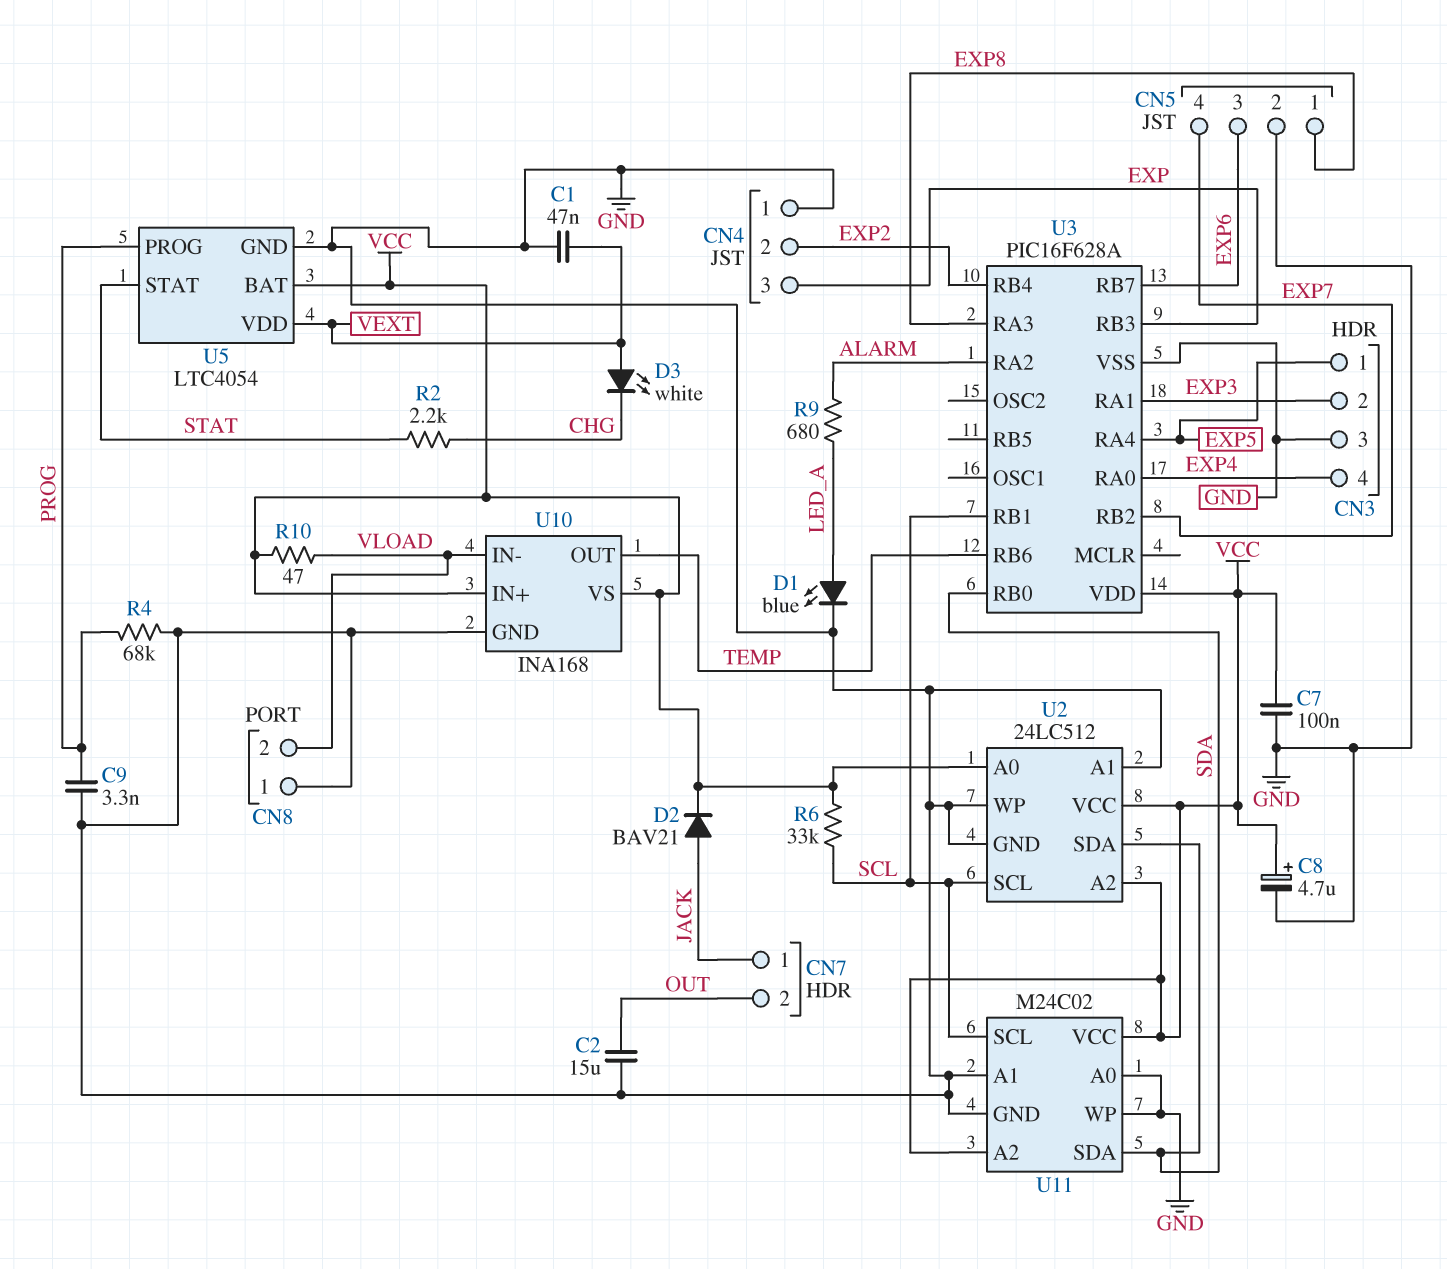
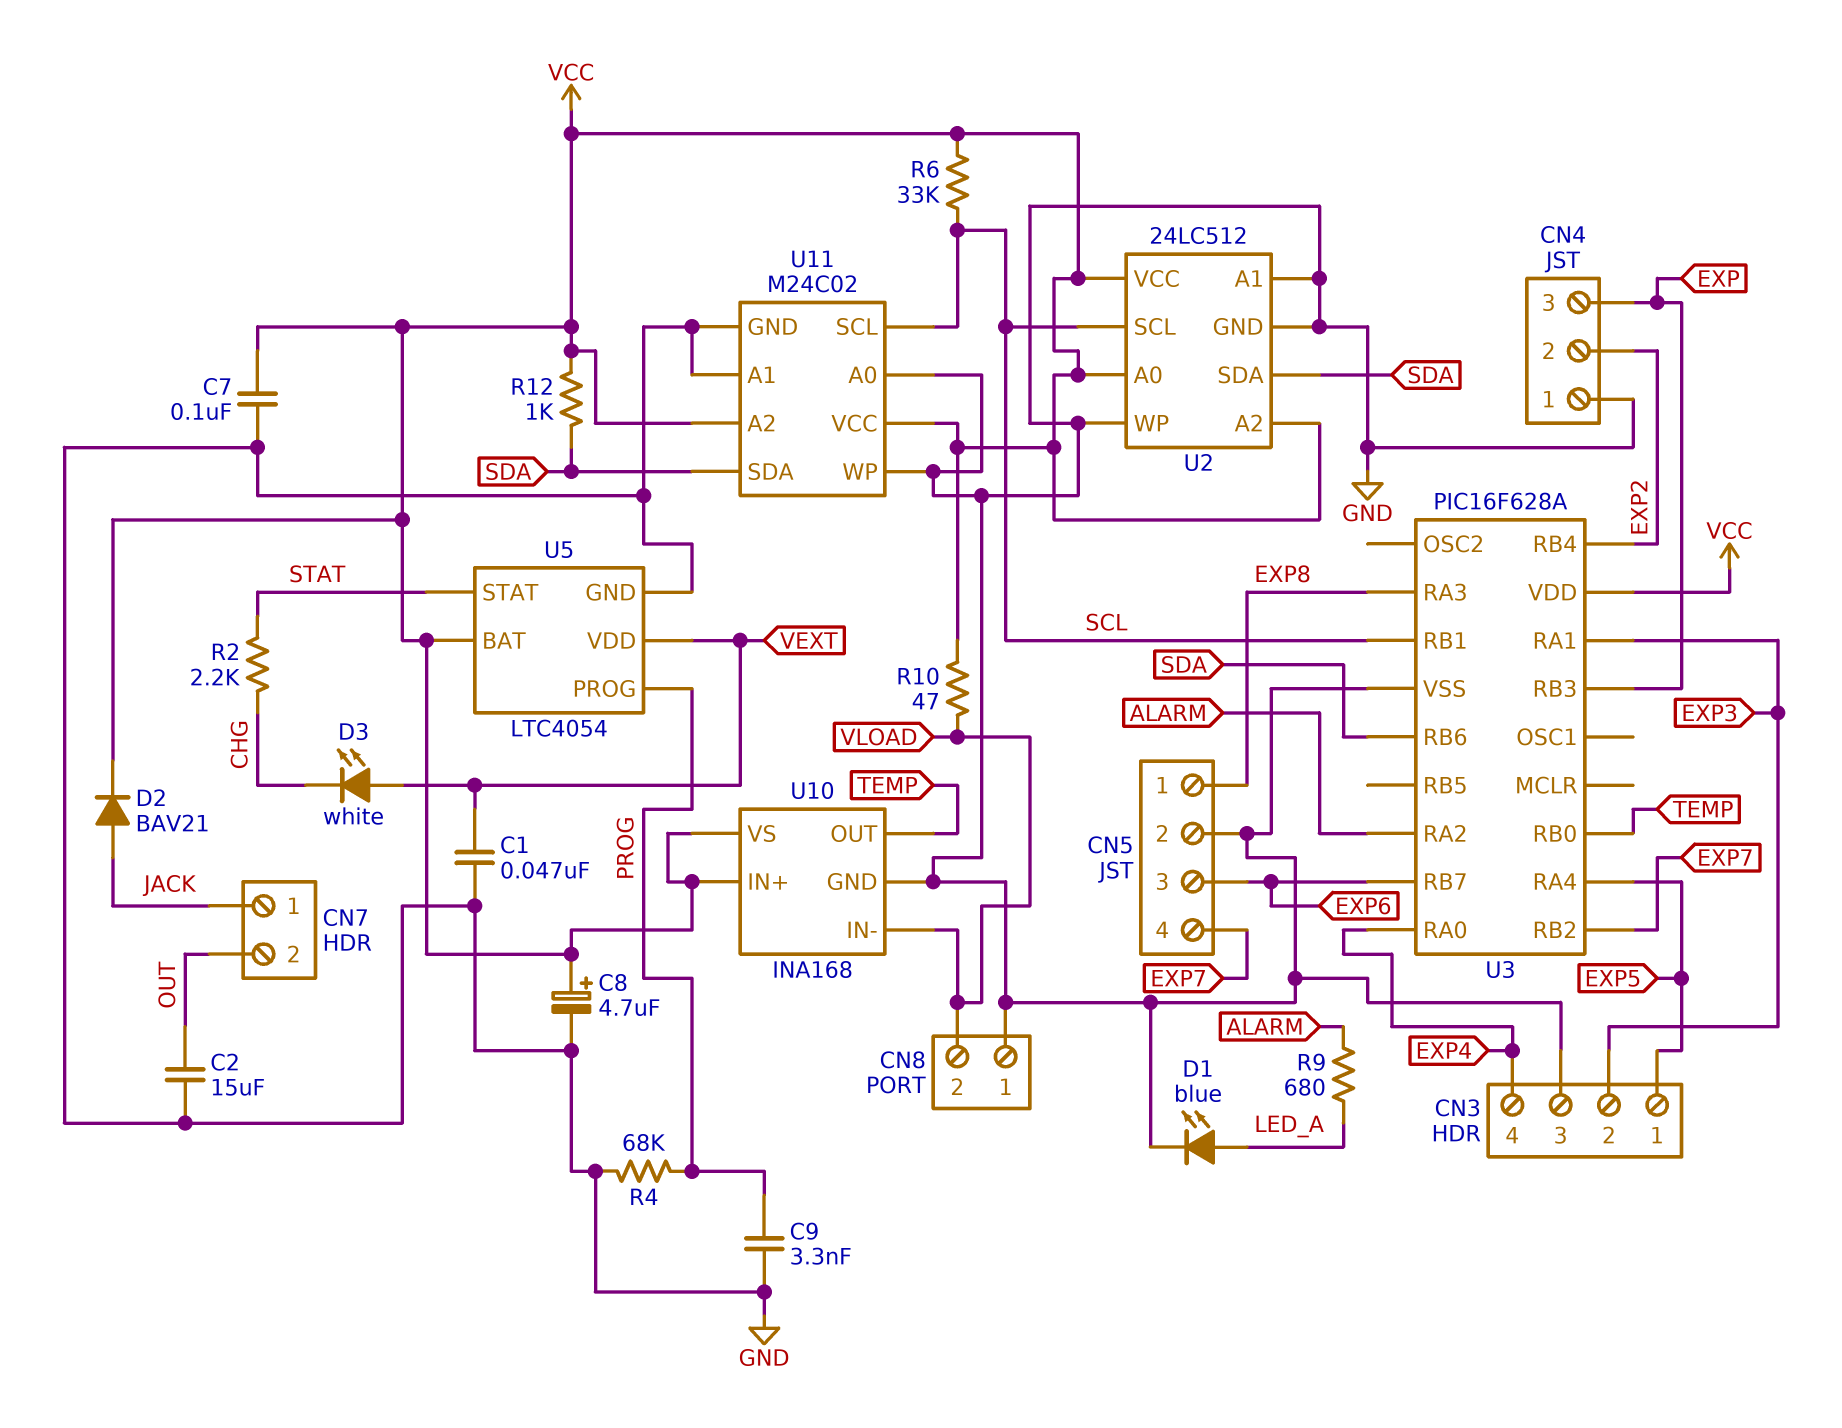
R12: none -> 1k (SDA, VCC)
U3 pin RB0: SDA -> TEMP
U3 pin RB6: TEMP -> SDA

